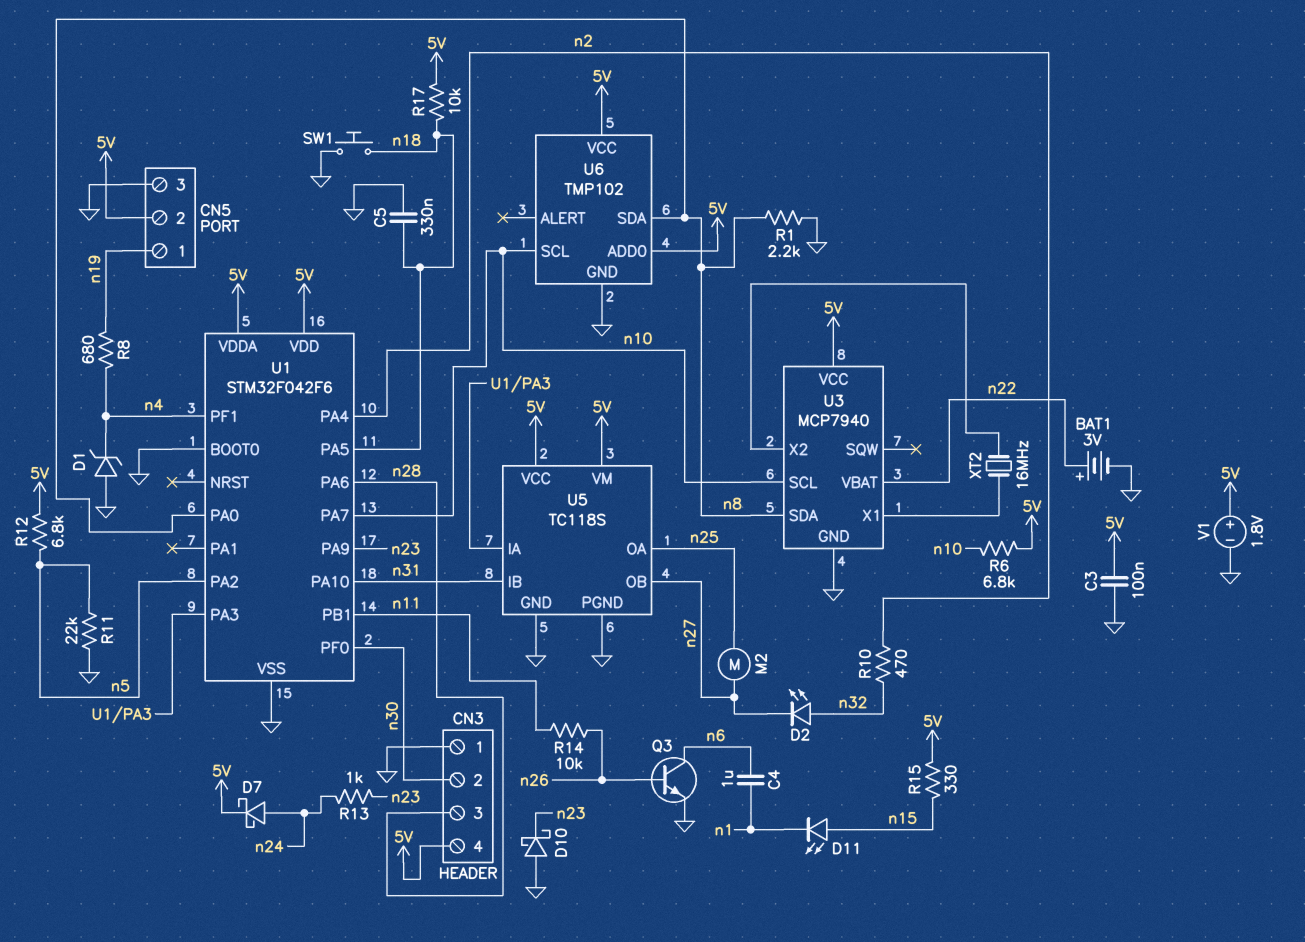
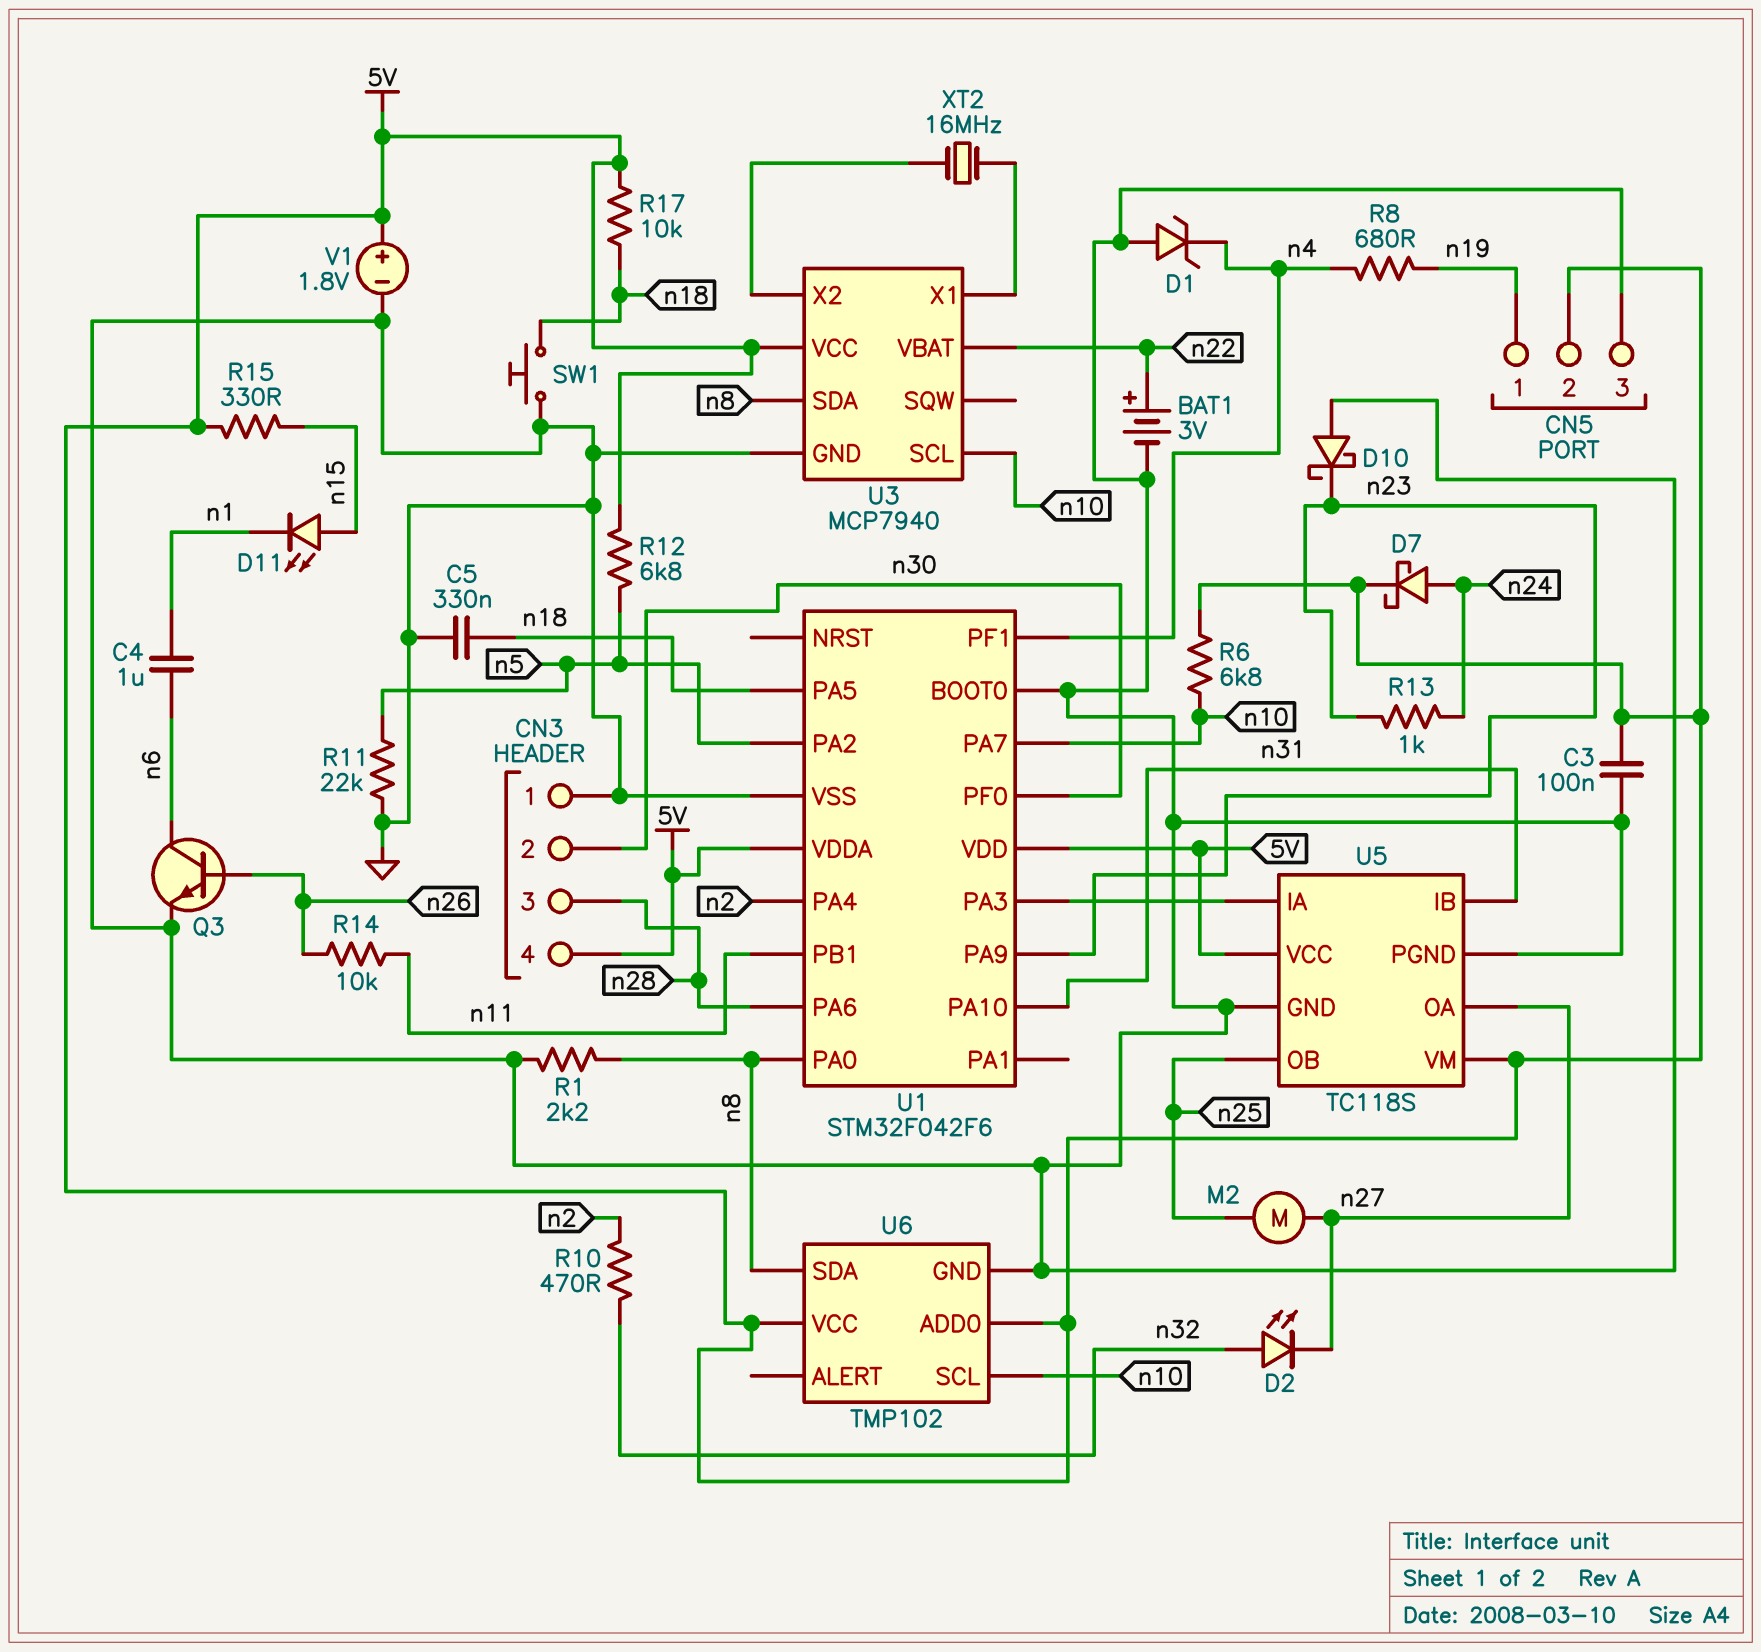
U5 pin OA: n25 -> n27
U5 pin OB: n27 -> n25

